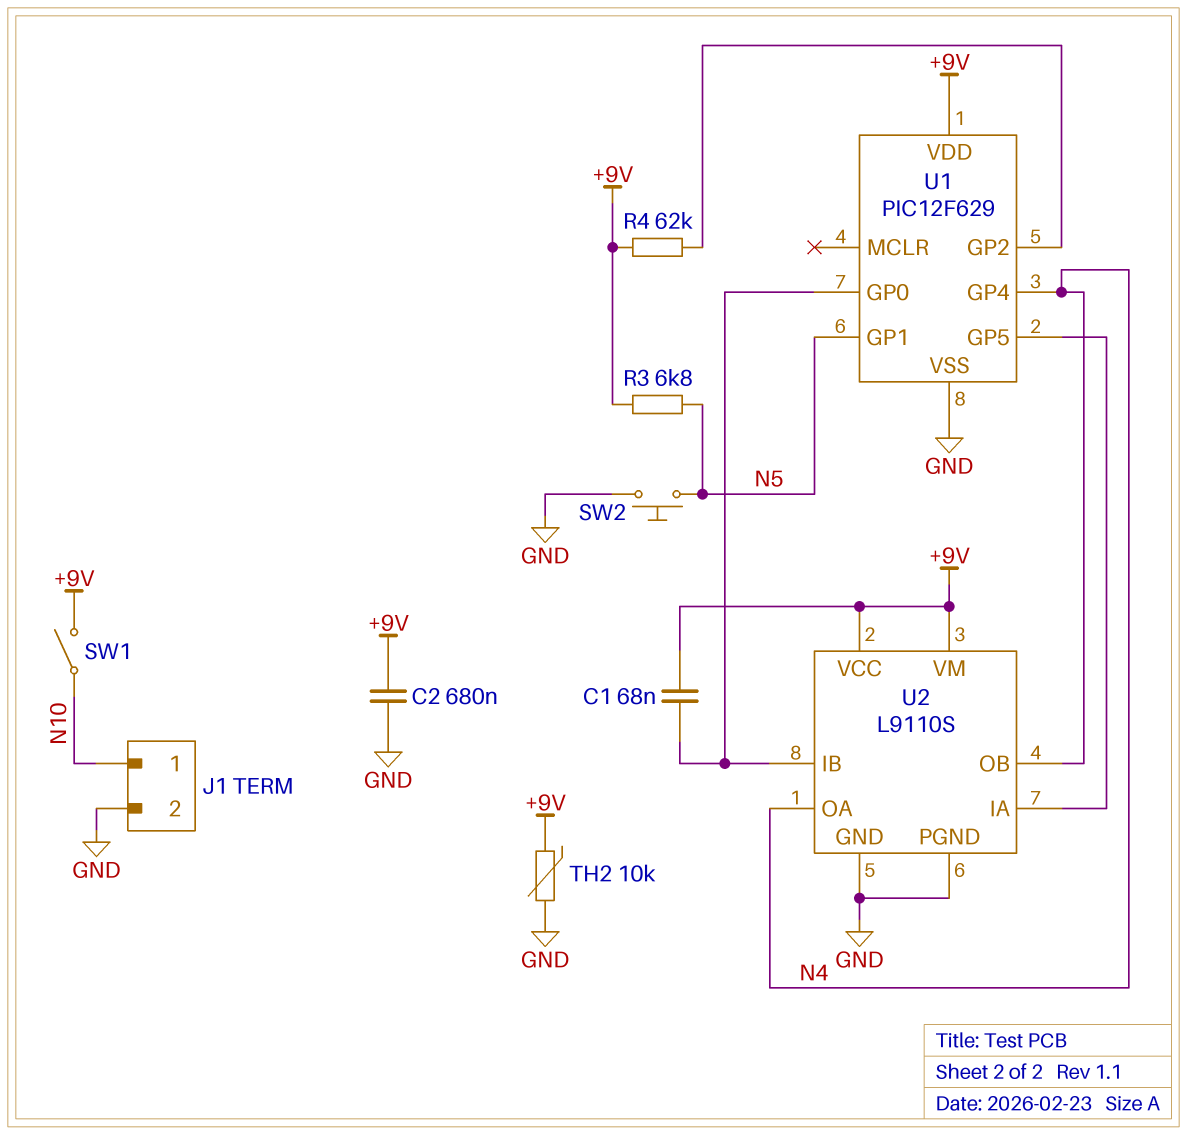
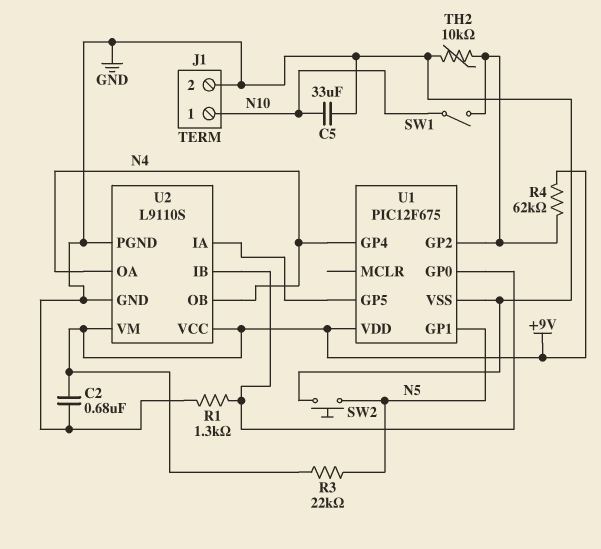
C1: 68nF (+9V, U1/GP0) -> none
C5: none -> 33uF (GND, N10)
R1: none -> 1.3k (GND, U1/GP0)
R3: 6.8k (+9V, N5) -> 22k (+9V, N5)
SW1: switch (+9V, N10) -> switch (N10, U1/GP2)
TH2: 10k (+9V, GND) -> 10k (GND, U1/GP2)
U1: PIC12F629 -> PIC12F675

